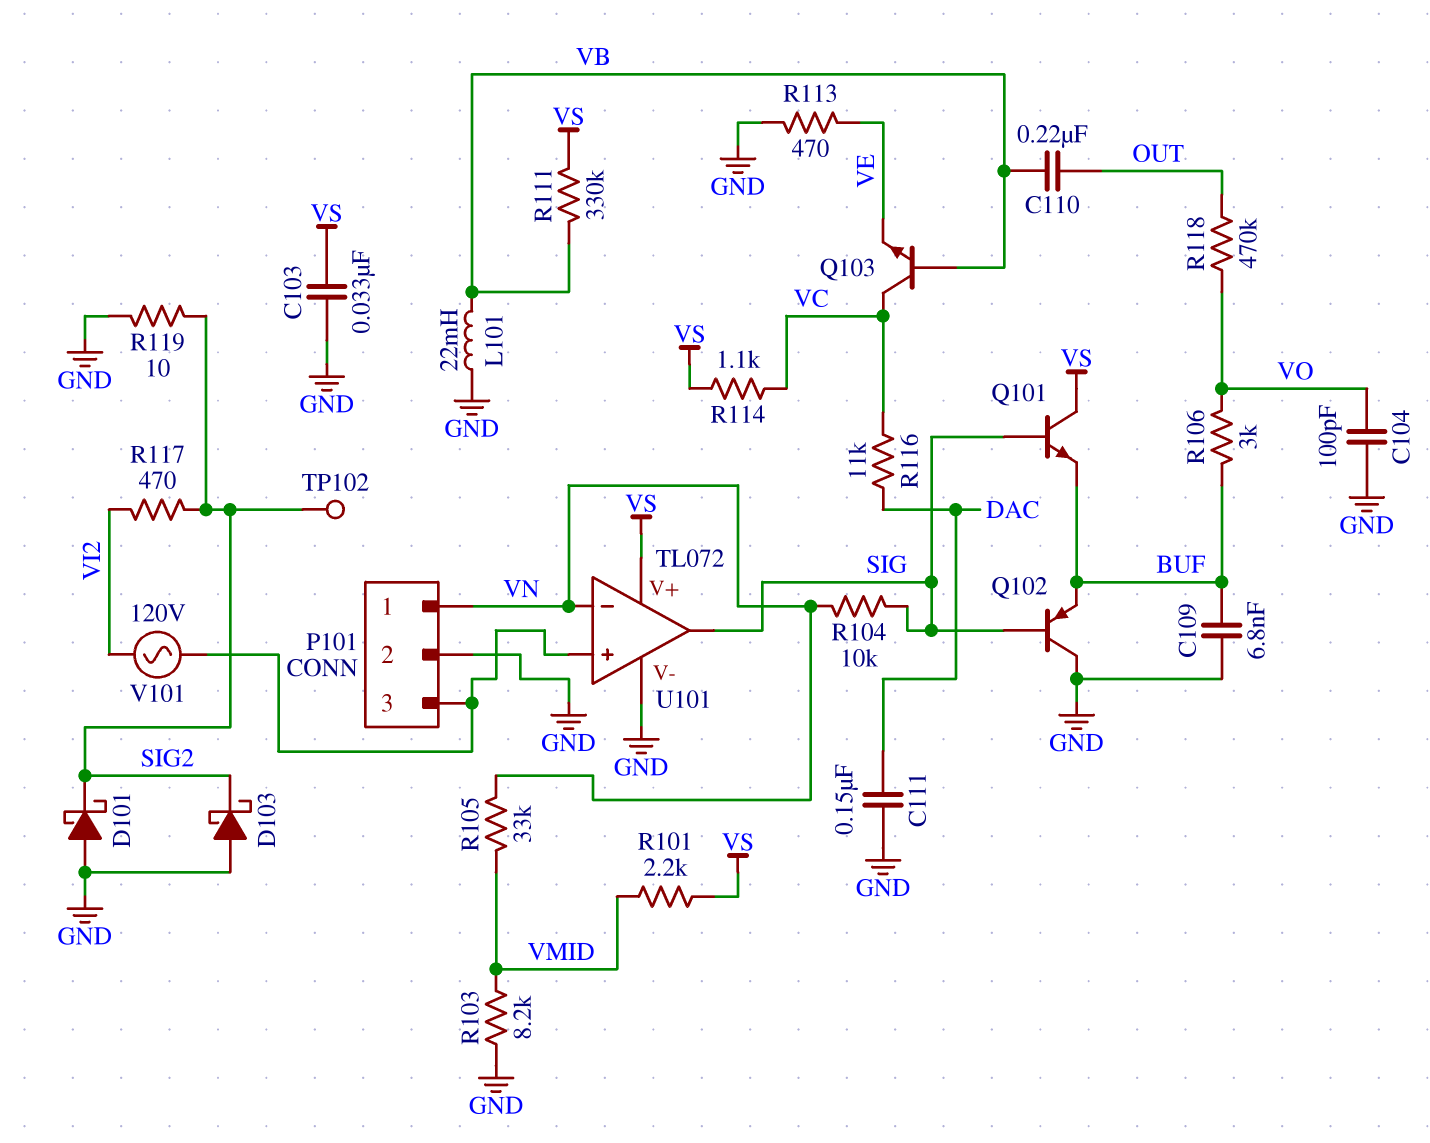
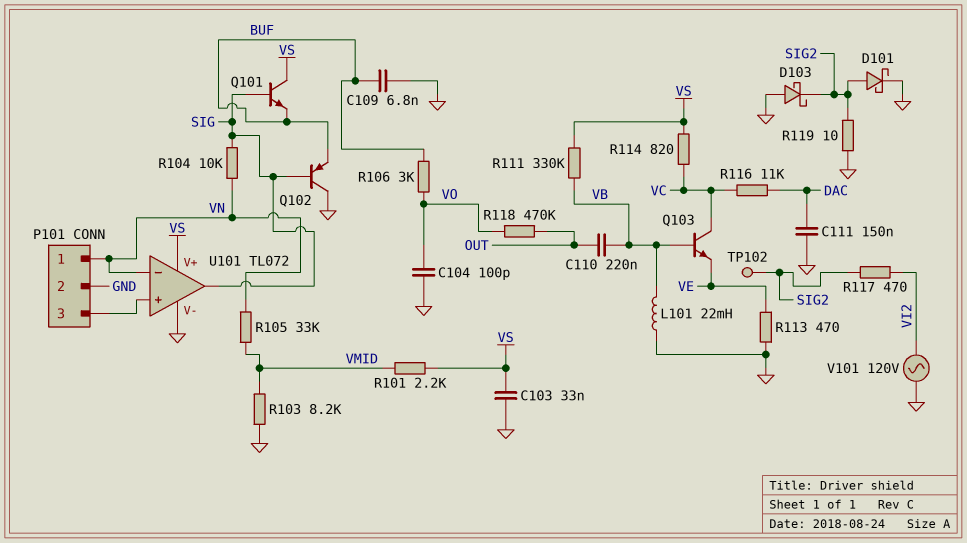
D101: schottky (A GND, K SIG2) -> schottky (A SIG2, K GND)
R114: 1.1k (VC, VS) -> 820 (VC, VS)
V101: AC 120V (P101/3, VI2) -> AC 120V (GND, VI2)

